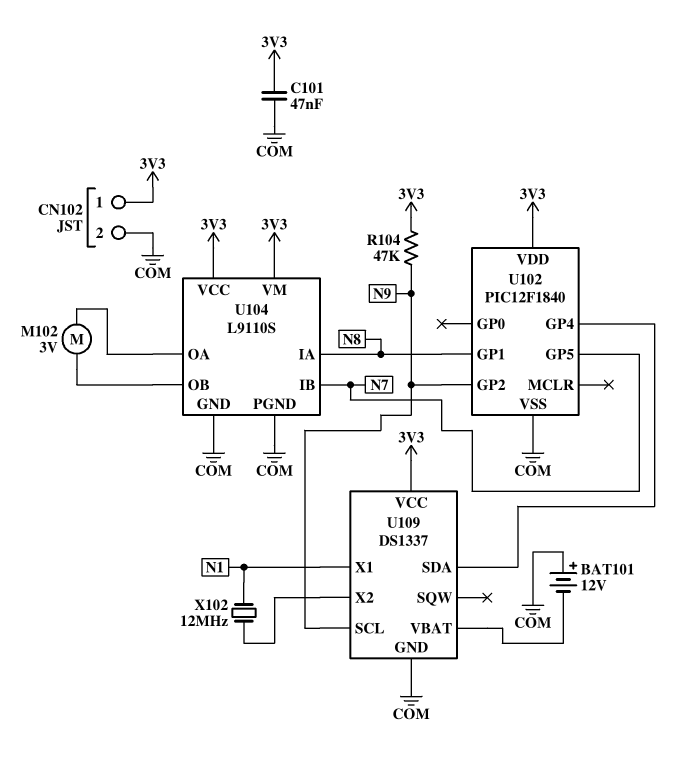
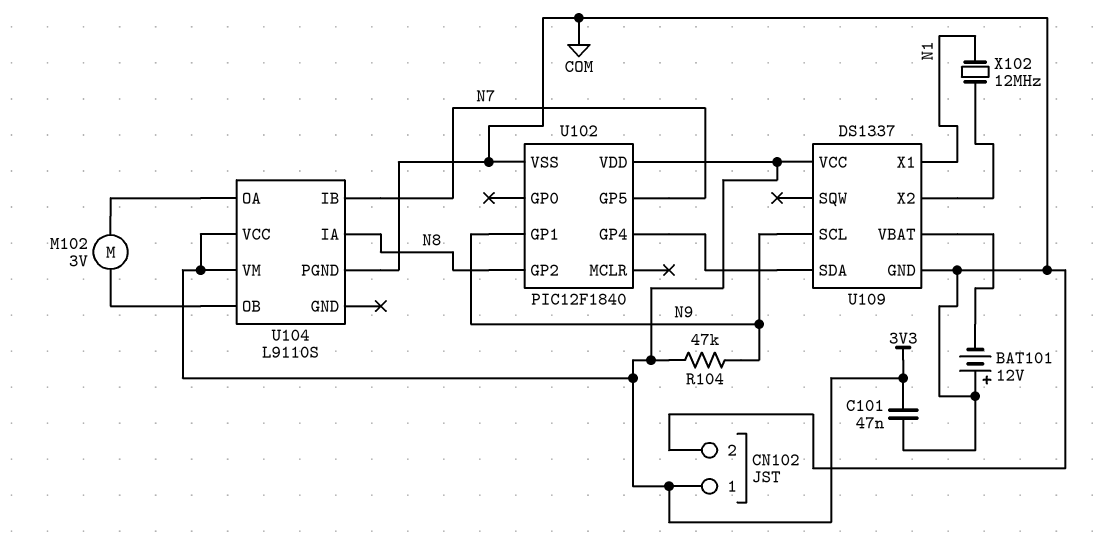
U102 pin GP1: N8 -> N9
U102 pin GP2: N9 -> N8
U104 pin GND: COM -> none

